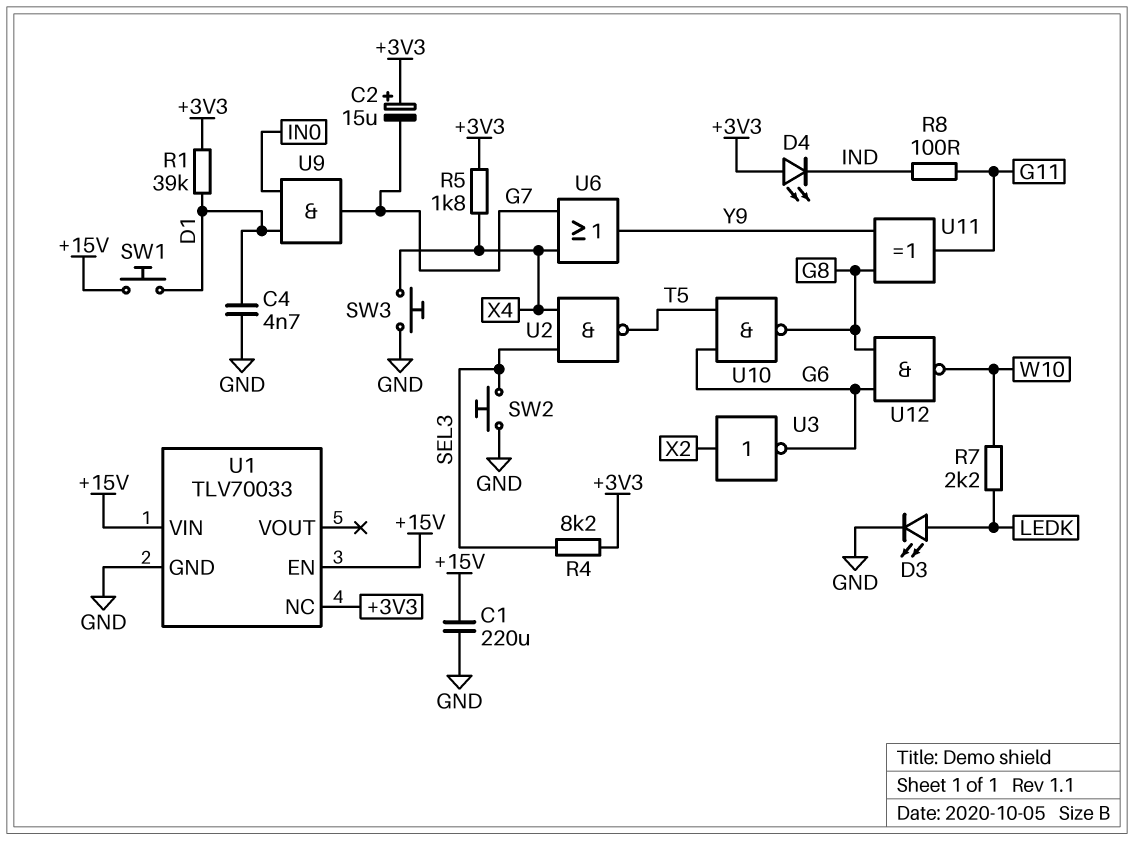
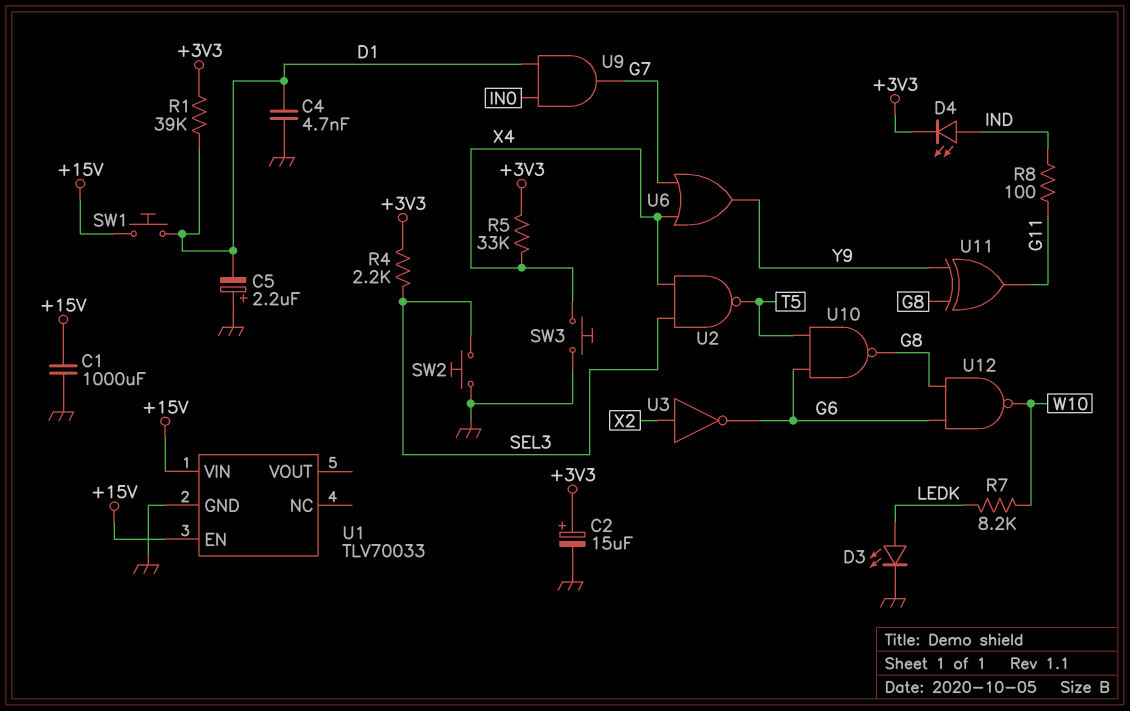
C1: 220uF (+15V, GND) -> 1000uF (+15V, GND)
C2: 15uF (plus +3V3, minus G7) -> 15uF (plus +3V3, minus GND)
C5: none -> 2.2uF (plus GND, minus D1)
D4: LED (A +3V3, K IND) -> LED (A IND, K +3V3)
R4: 8.2k (+3V3, SEL3) -> 2.2k (+3V3, SEL3)
R5: 1.8k (+3V3, X4) -> 33k (+3V3, X4)
R7: 2.2k (LEDK, W10) -> 8.2k (LEDK, W10)
U1 pin NC: +3V3 -> none

